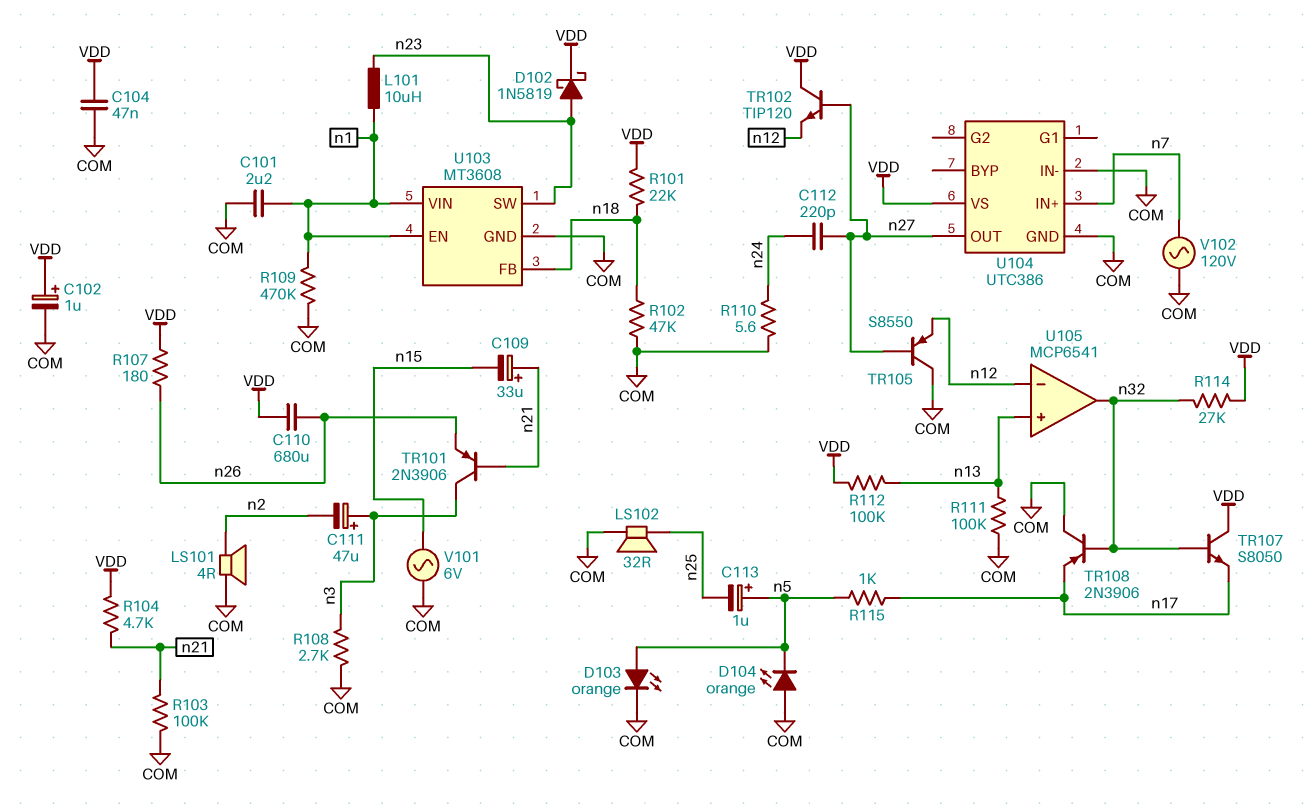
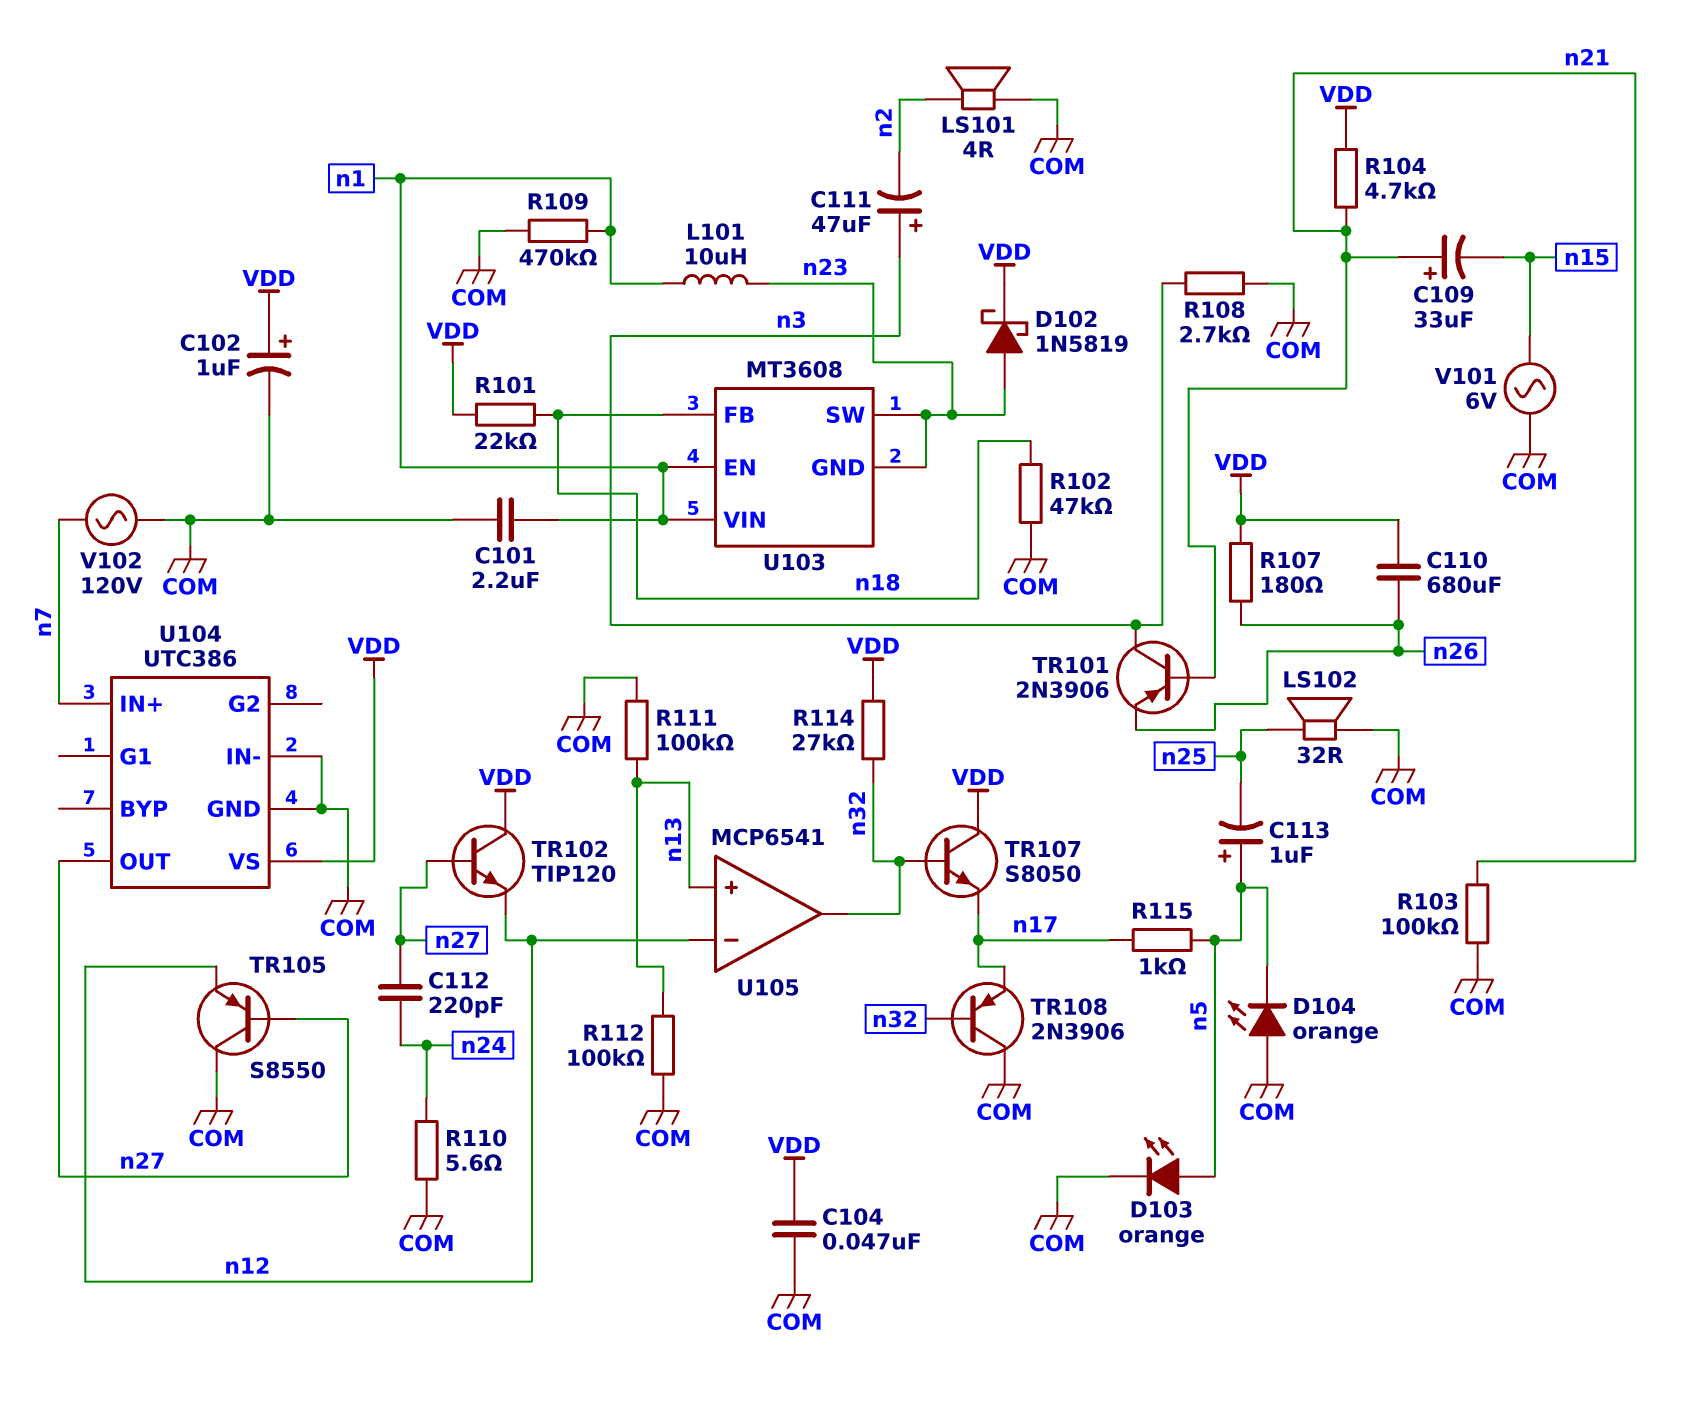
R112: 100k (VDD, n13) -> 100k (COM, n13)
U103 pin GND: COM -> n23

